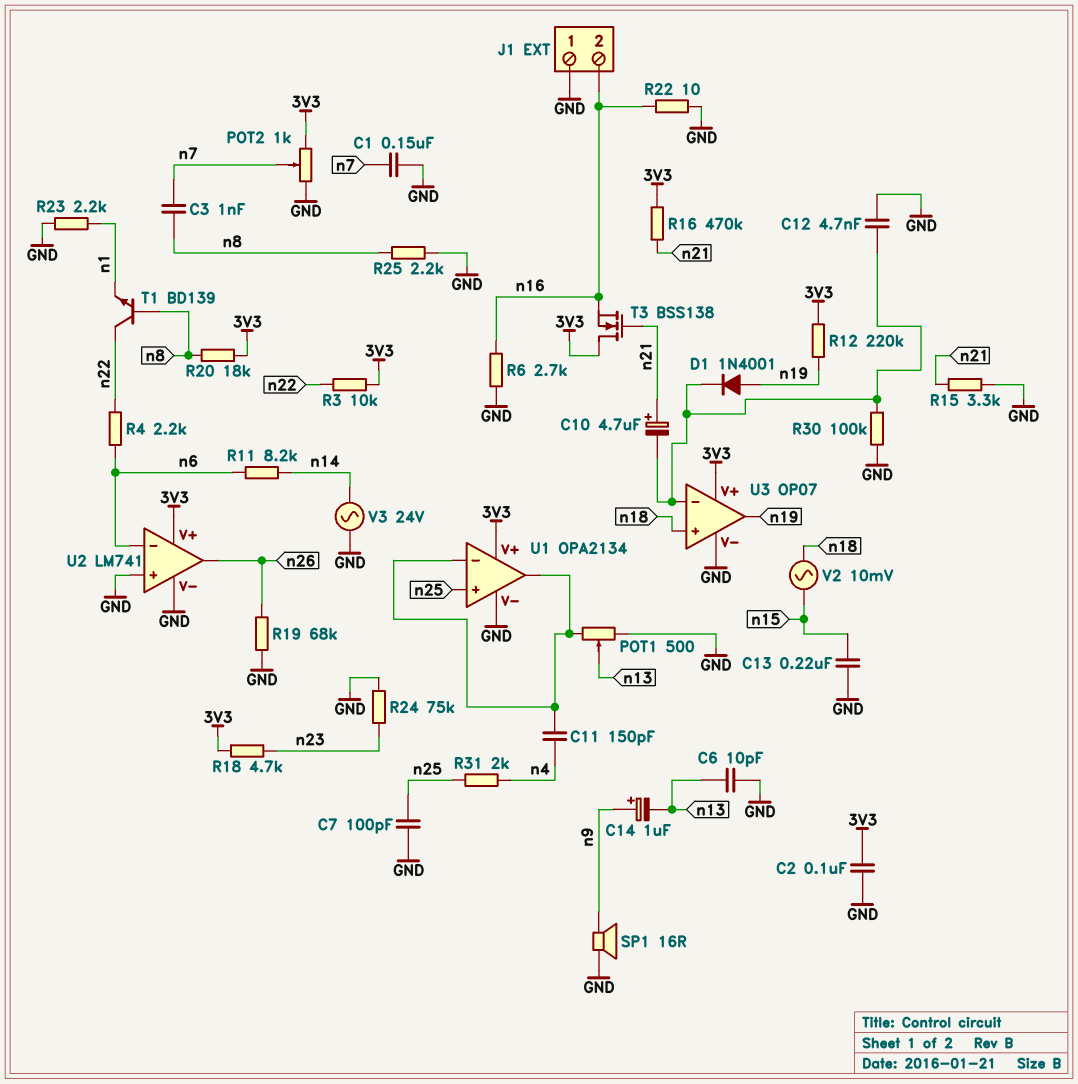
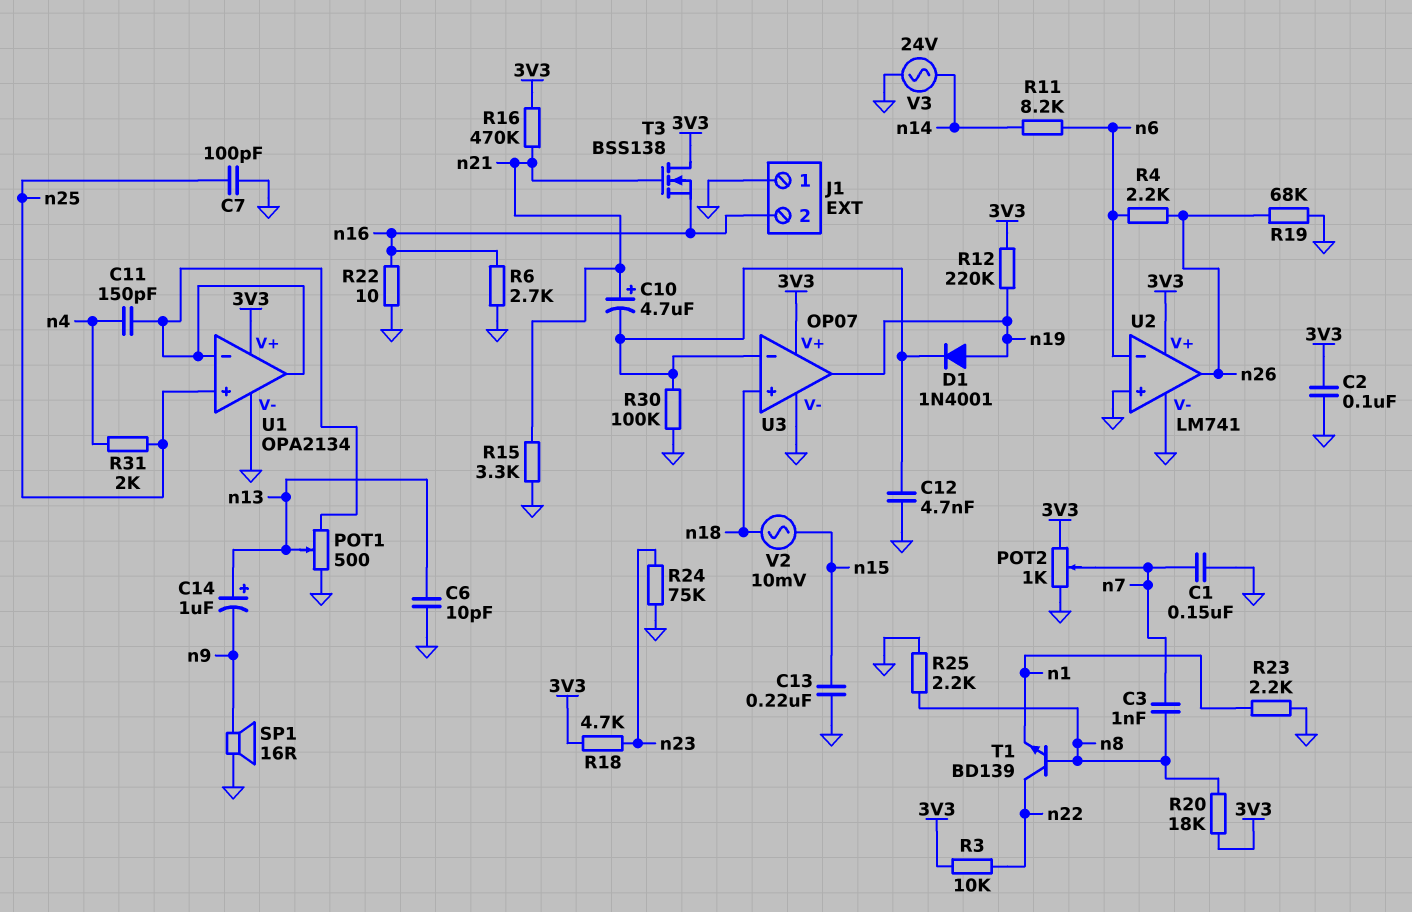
C14: 1uF (plus n9, minus n13) -> 1uF (plus n13, minus n9)
R4: 2.2k (n6, n22) -> 2.2k (n6, n26)

